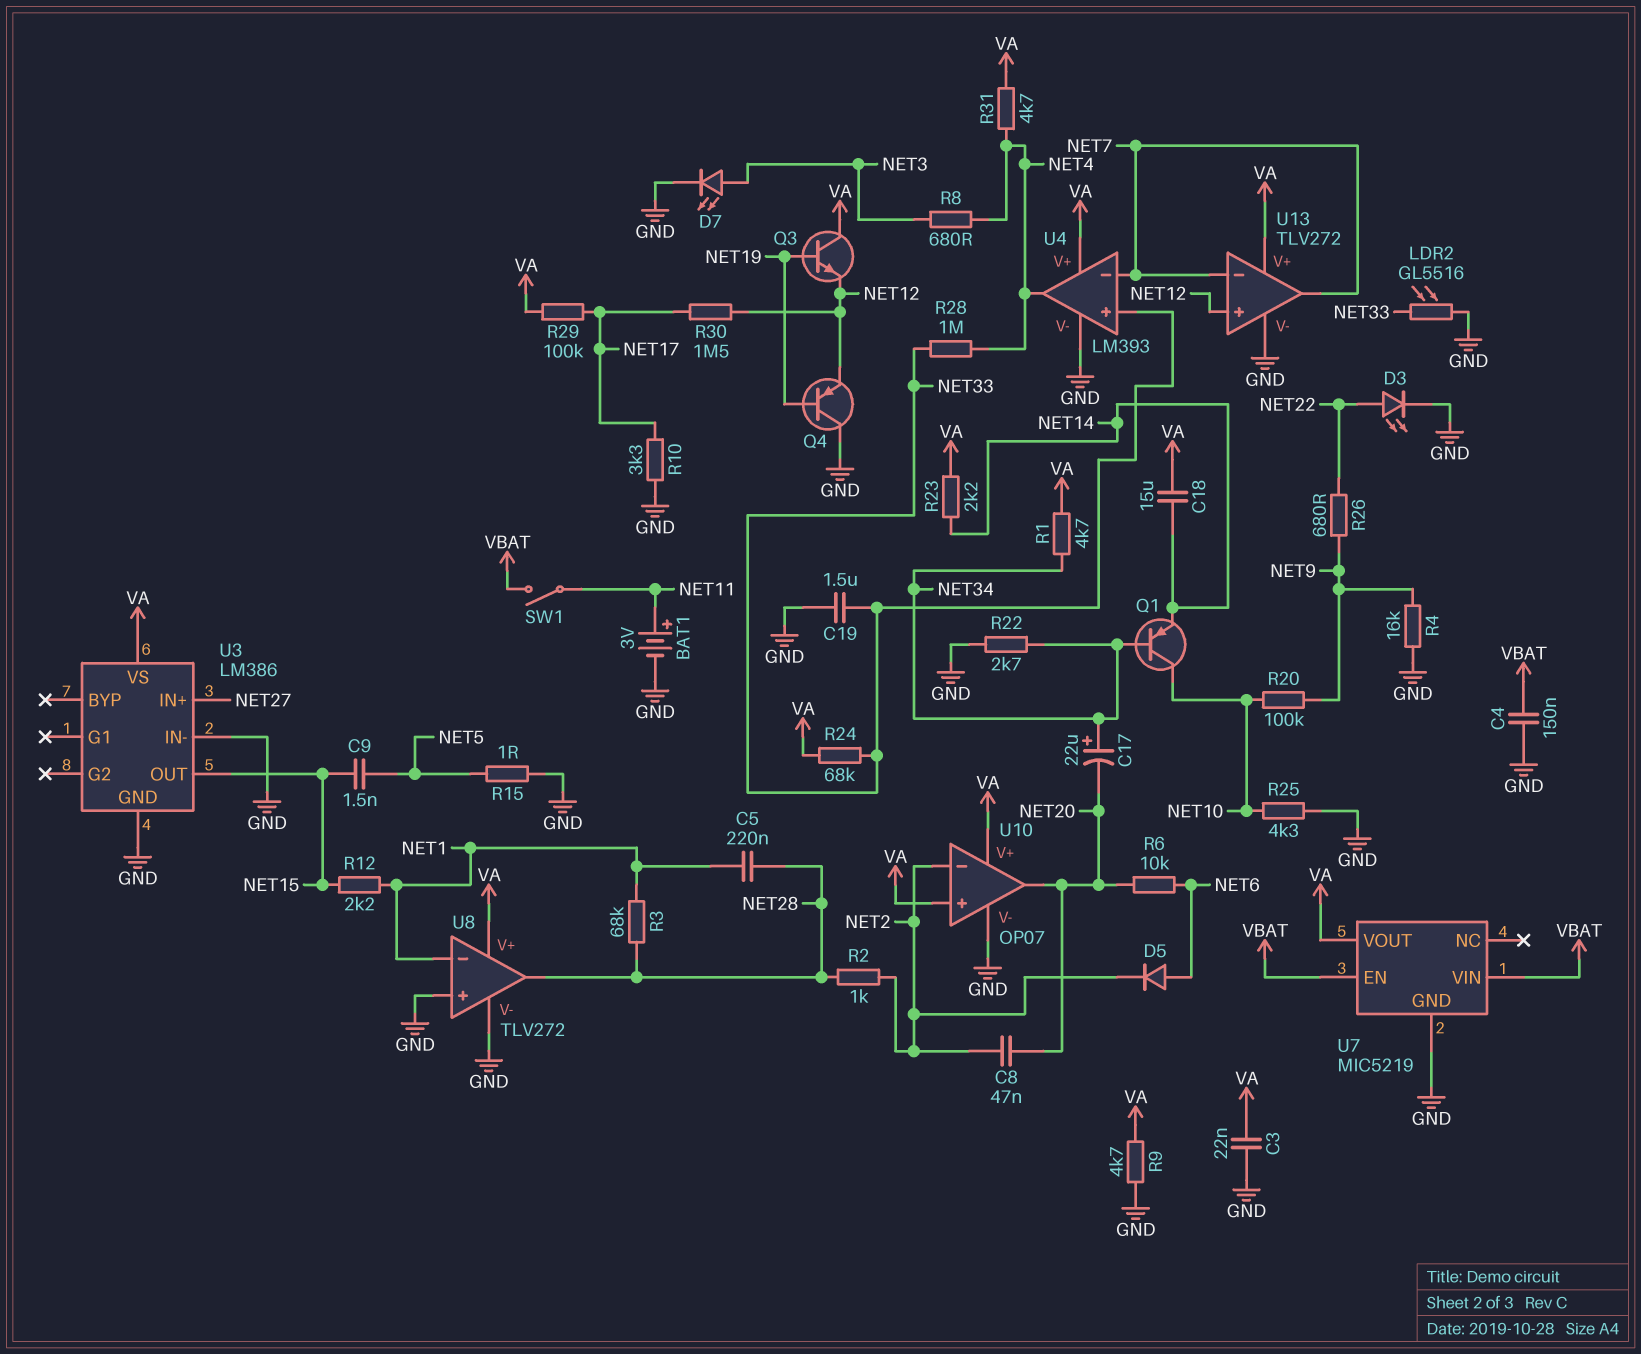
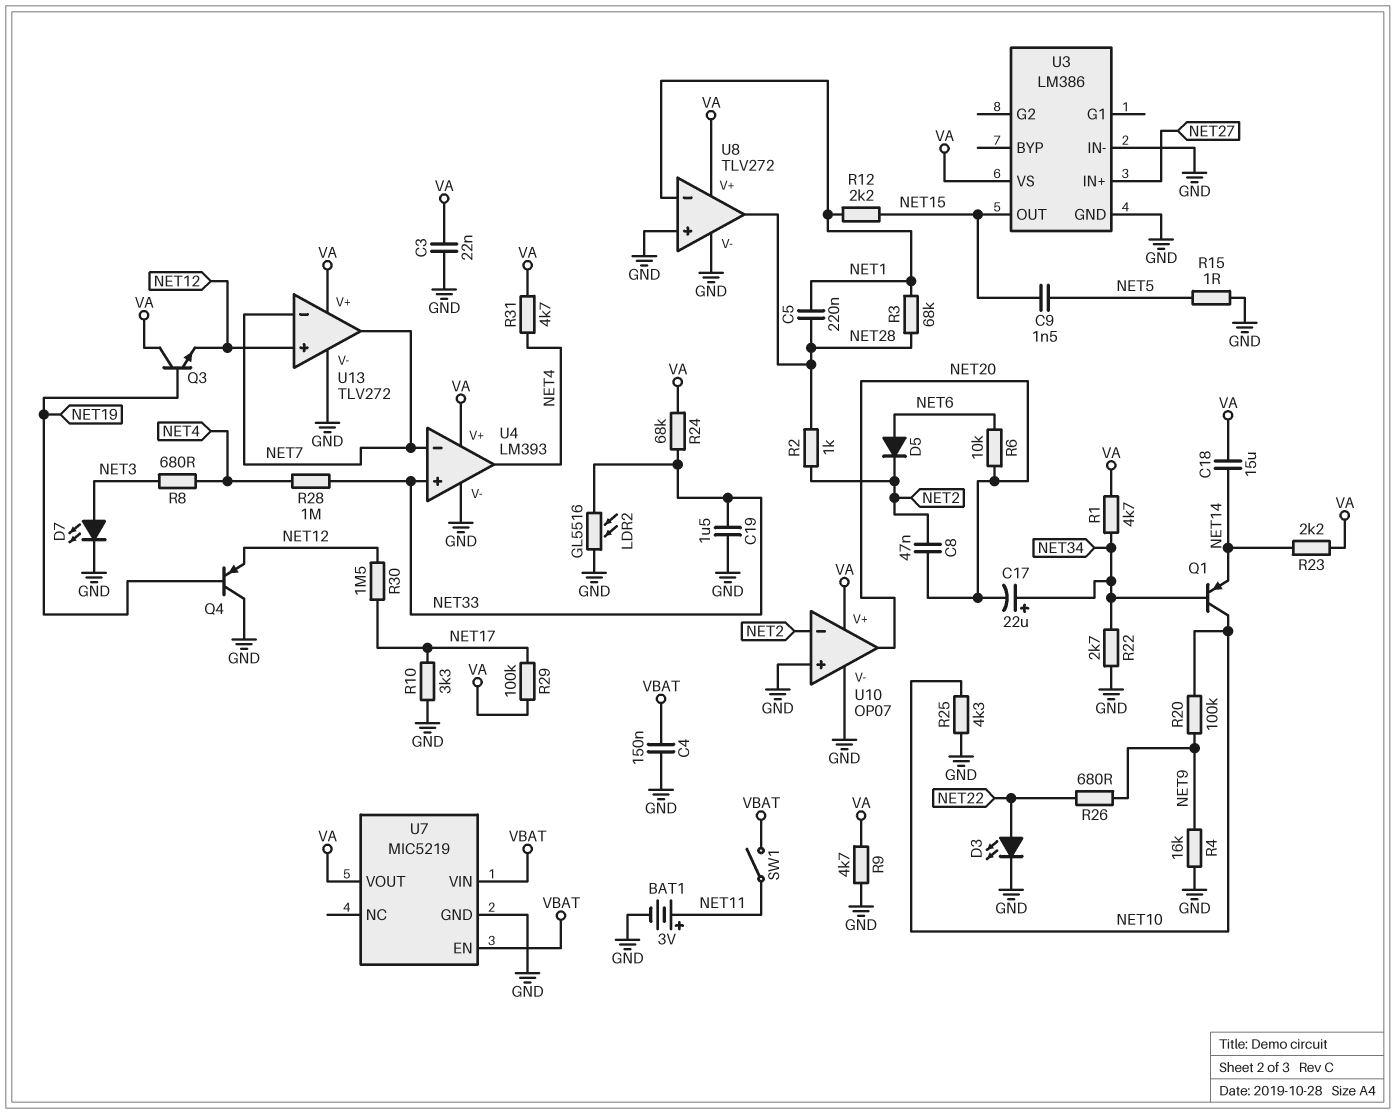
U10 pin in+: VA -> GND

